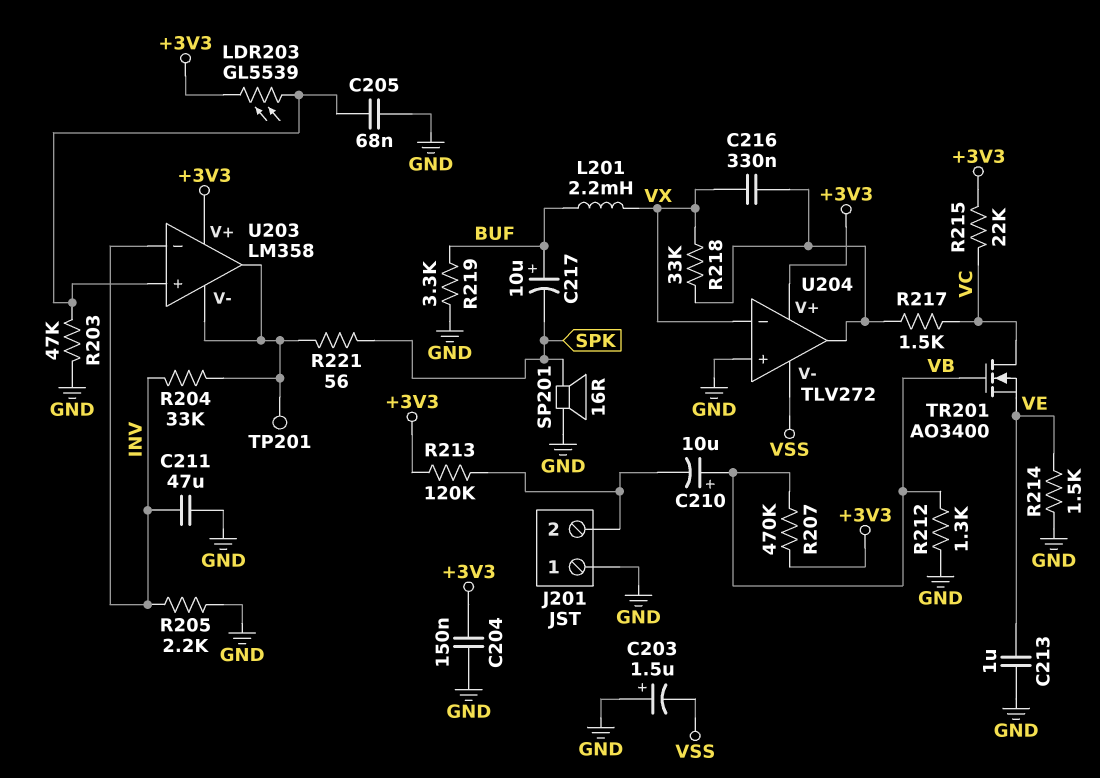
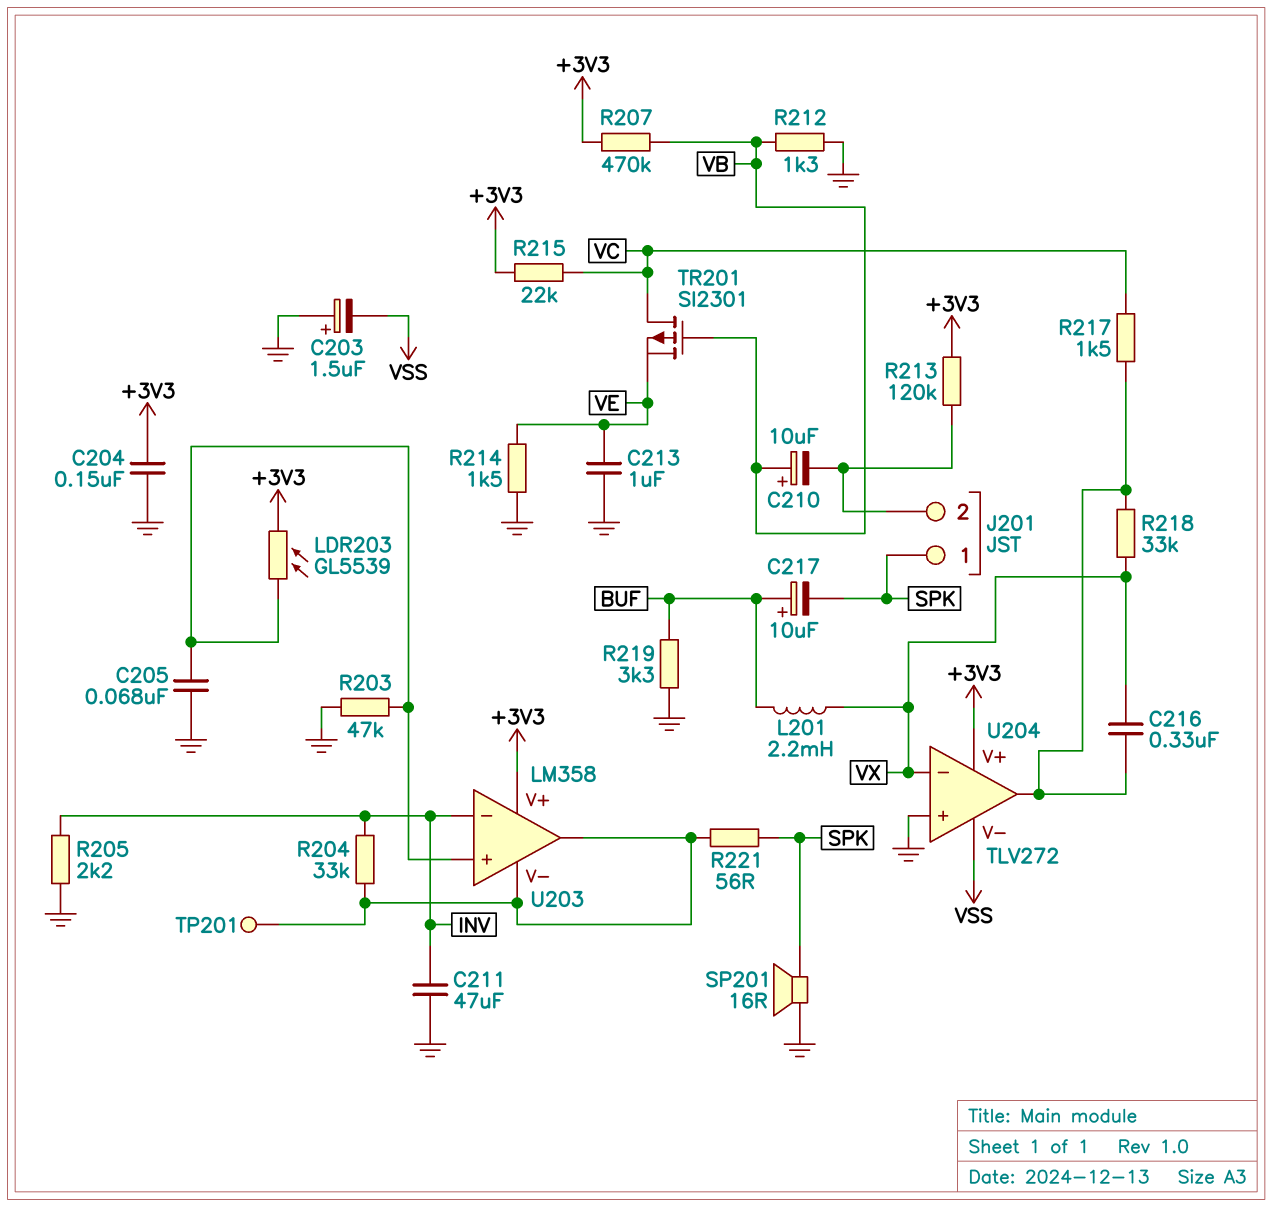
J201 pin 1: GND -> SPK
TR201: NMOS AO3400 (G VB, D VC, S VE) -> PMOS SI2301 (G VB, D VC, S VE)

